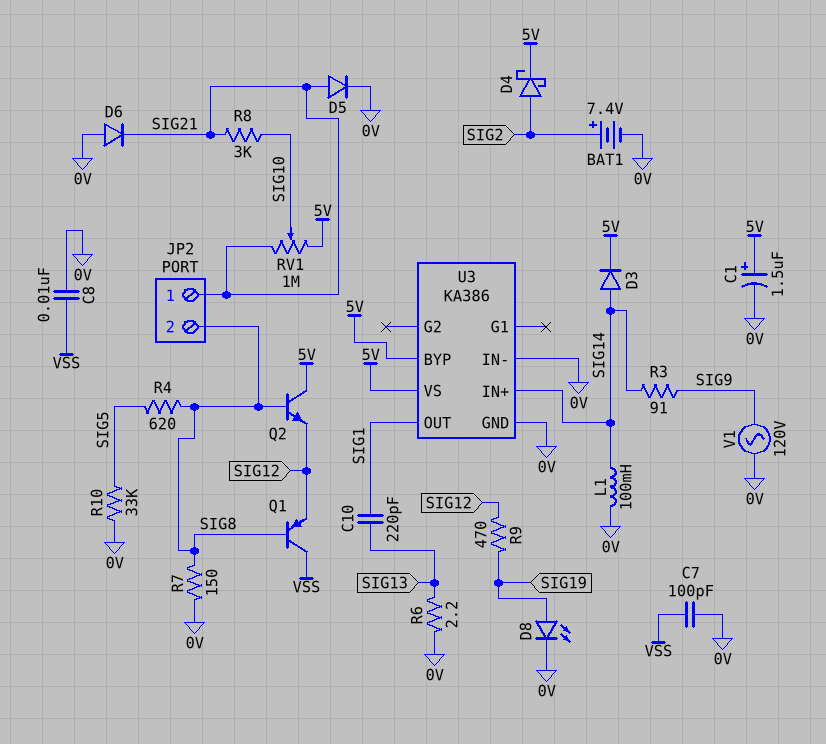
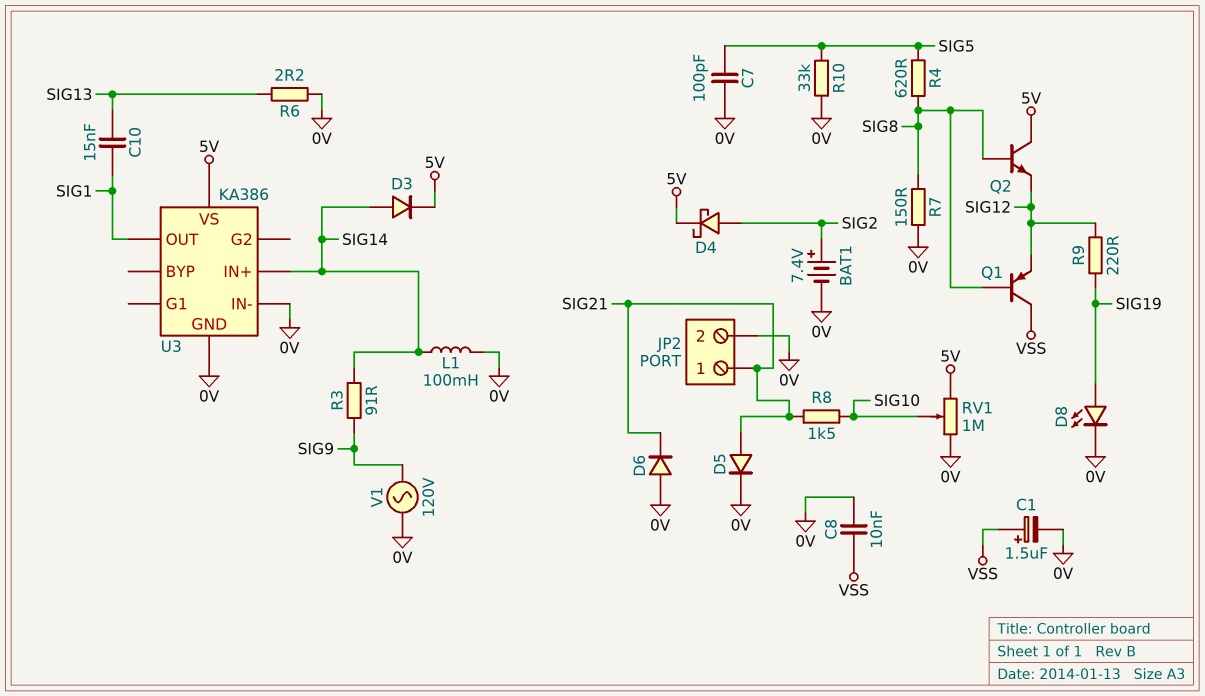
C1: 1.5uF (plus 5V, minus 0V) -> 1.5uF (plus VSS, minus 0V)
C7: 100pF (0V, VSS) -> 100pF (0V, SIG5)
C10: 220pF (SIG1, SIG13) -> 15nF (SIG1, SIG13)
JP2 pin 2: SIG8 -> 0V
R8: 3k (SIG10, SIG21) -> 1.5k (SIG10, SIG21)
R9: 470 (SIG12, SIG19) -> 220 (SIG12, SIG19)
RV1: 1M (5V, SIG21, wiper SIG10) -> 1M (0V, 5V, wiper SIG10)
U3 pin BYP: 5V -> none

